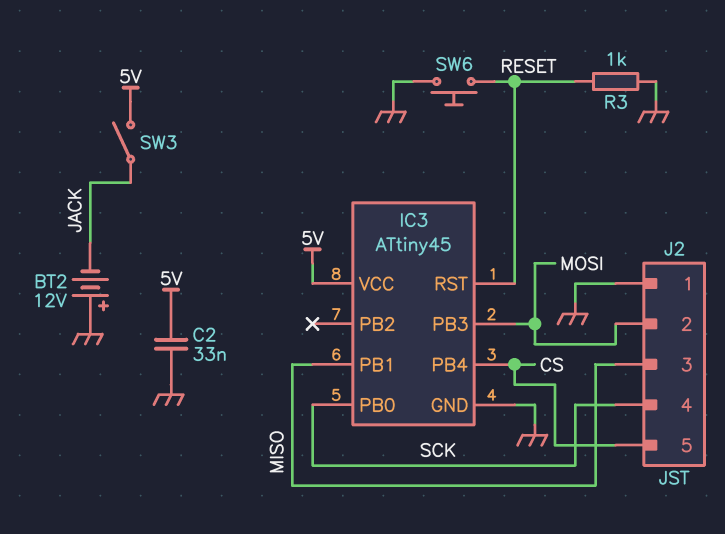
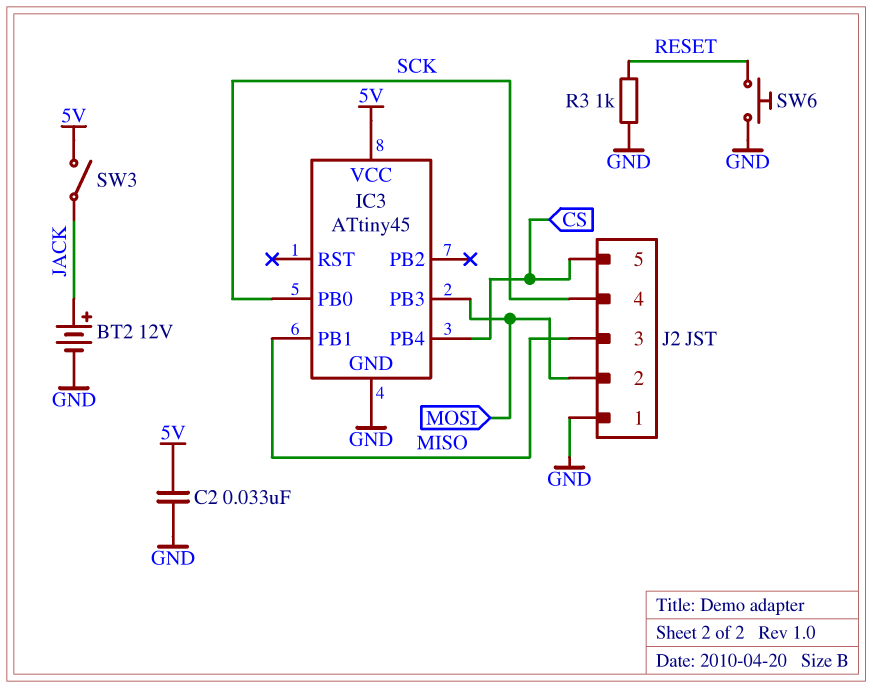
BT2: 12V (plus GND, minus JACK) -> 12V (plus JACK, minus GND)
IC3 pin RST: RESET -> none

